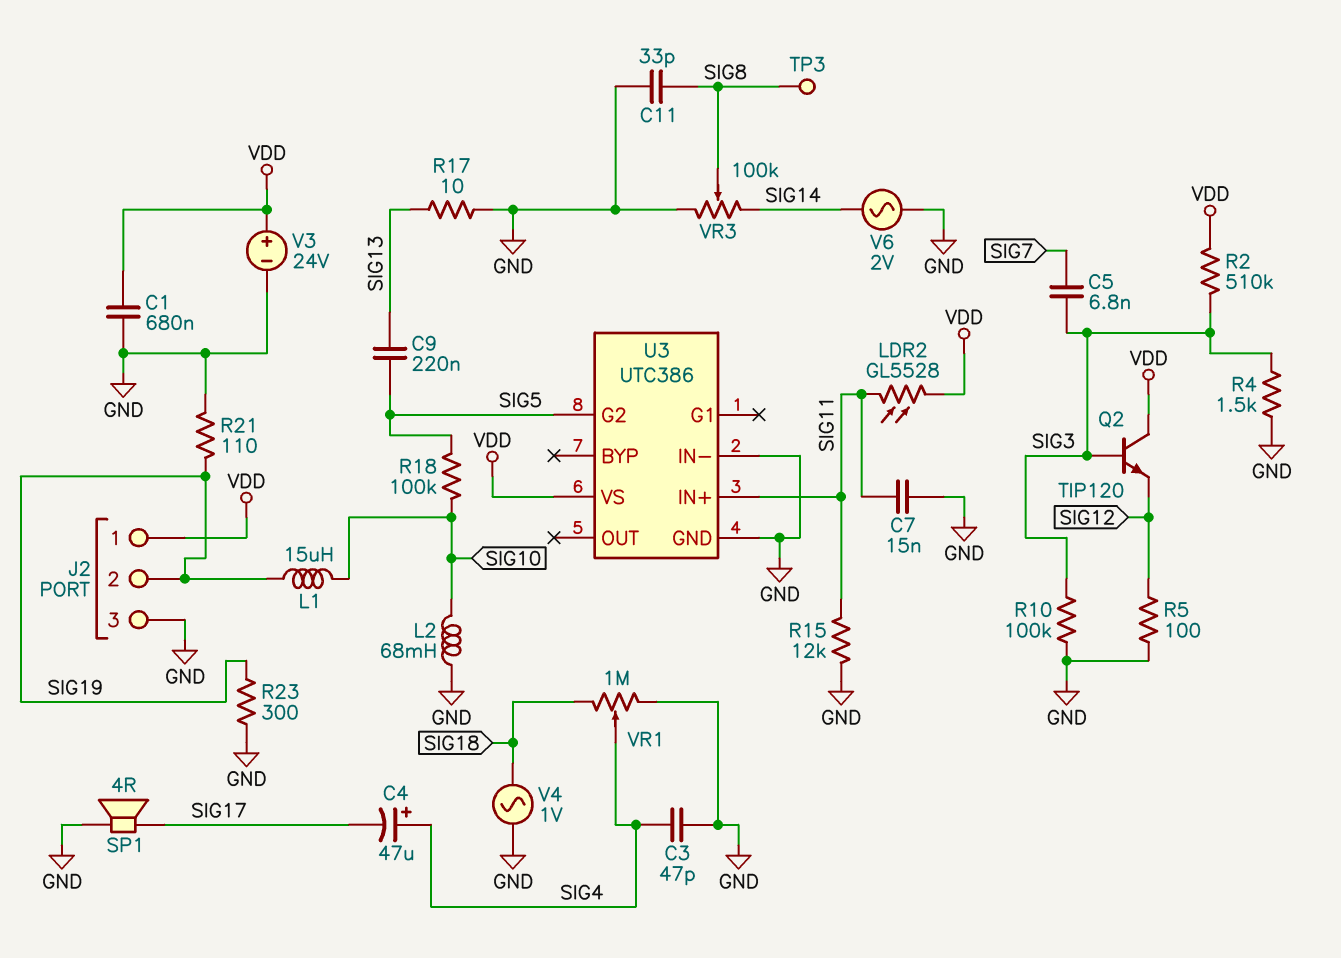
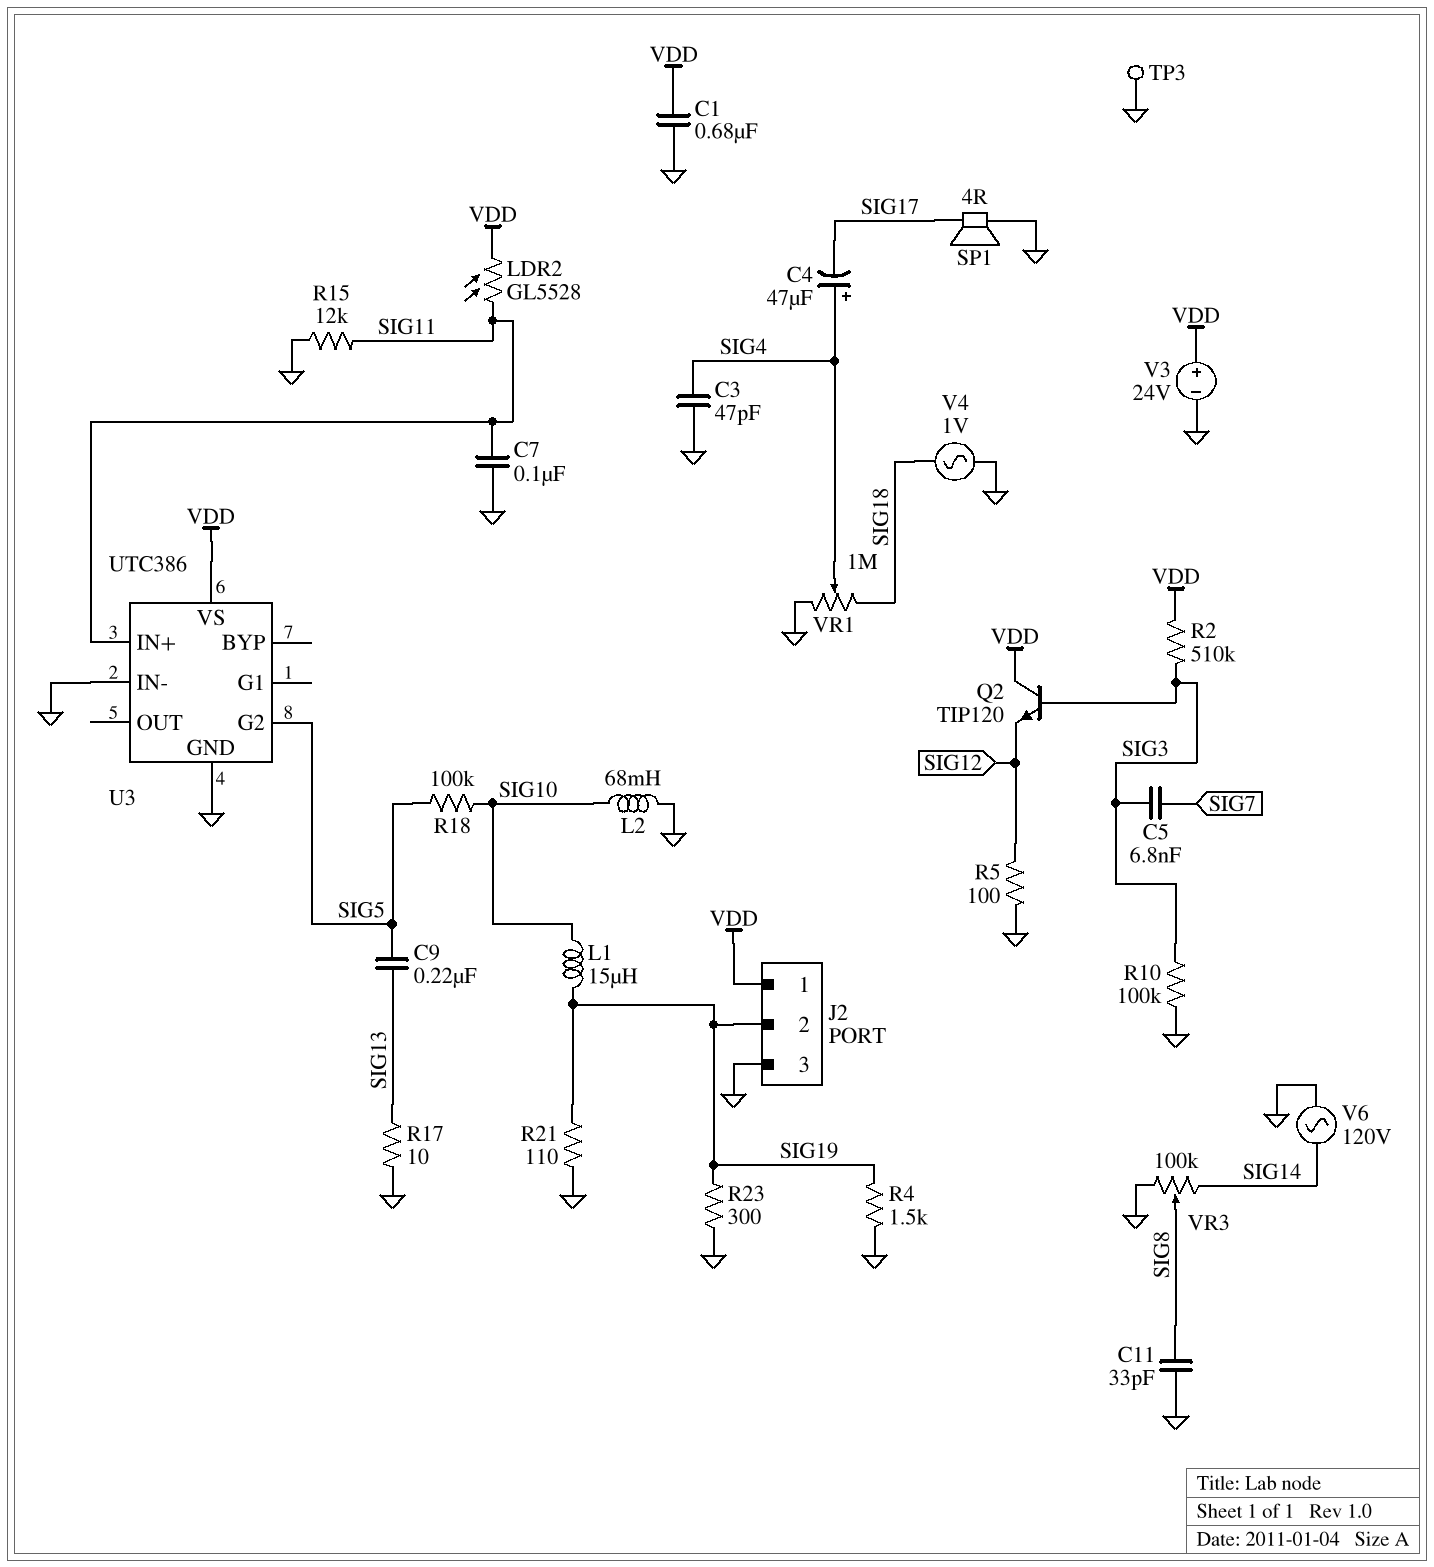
C7: 15nF (GND, SIG11) -> 100nF (GND, SIG11)
R4: 1.5k (GND, SIG3) -> 1.5k (GND, SIG19)
TP3: test point (SIG8) -> test point (GND)
V6: AC 2V (GND, SIG14) -> AC 120V (GND, SIG14)

